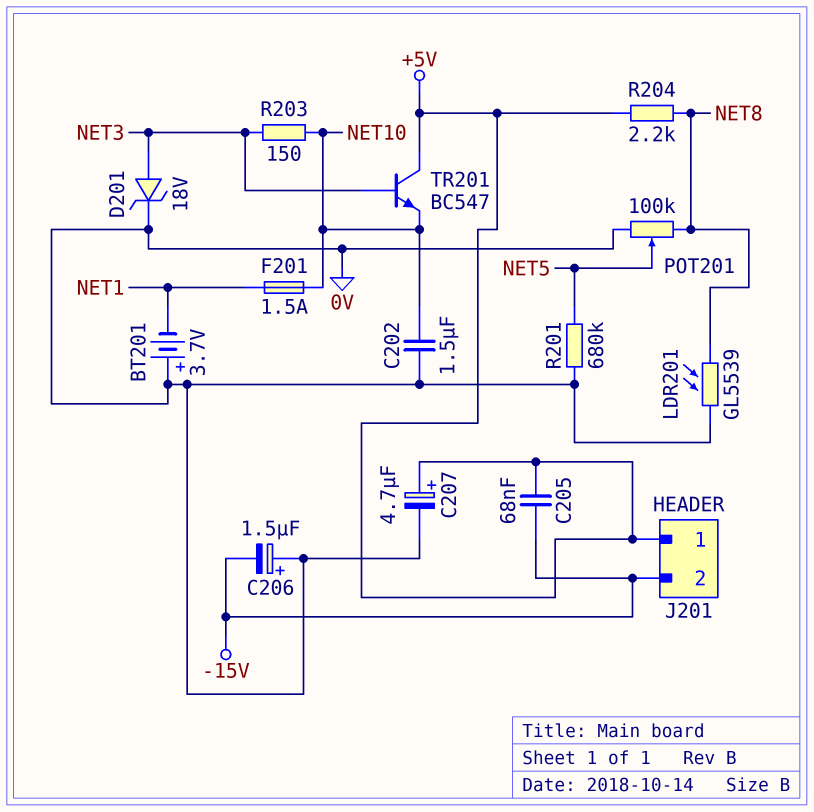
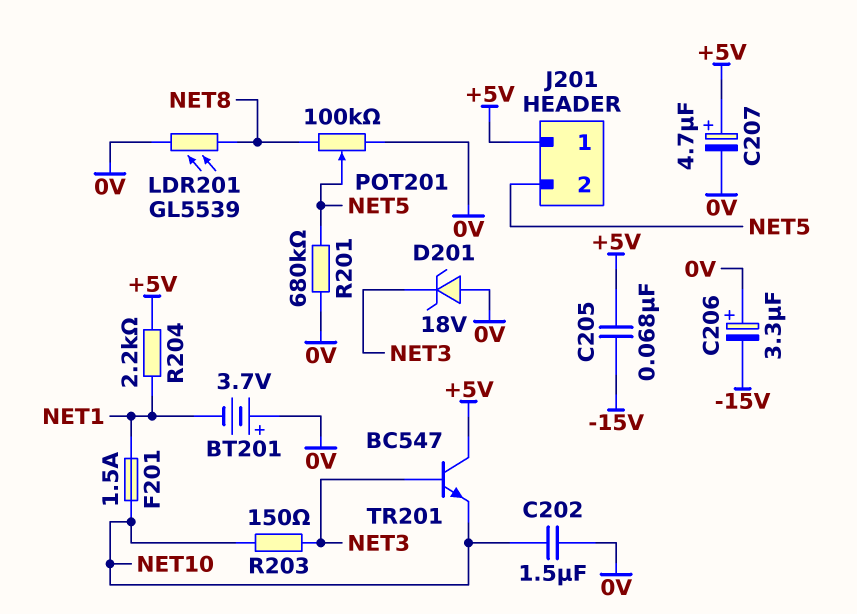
C206: 1.5uF (plus 0V, minus -15V) -> 3.3uF (plus 0V, minus -15V)
D201: zener 18V (A NET3, K 0V) -> zener 18V (A 0V, K NET3)
J201 pin 2: -15V -> NET5
R204: 2.2k (+5V, NET8) -> 2.2k (+5V, NET1)

